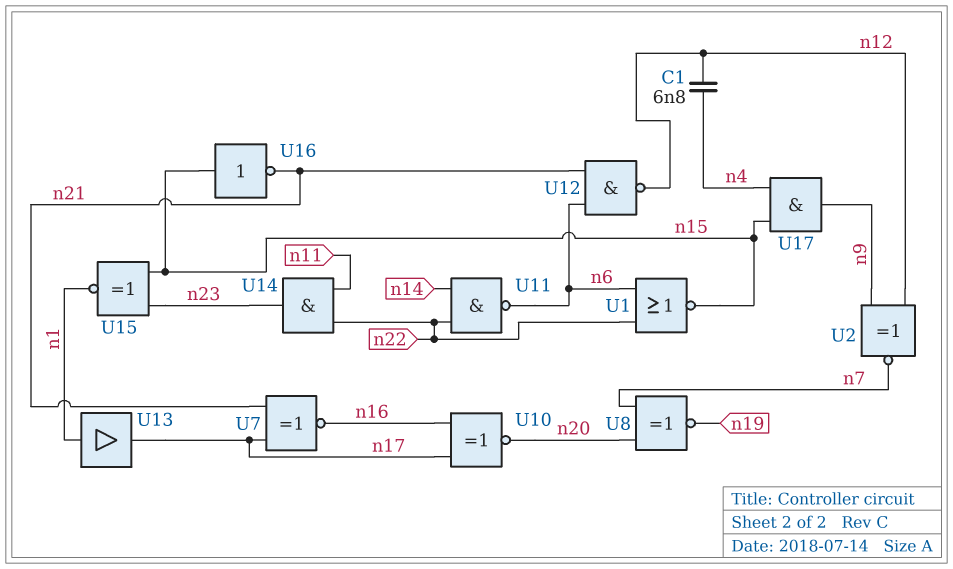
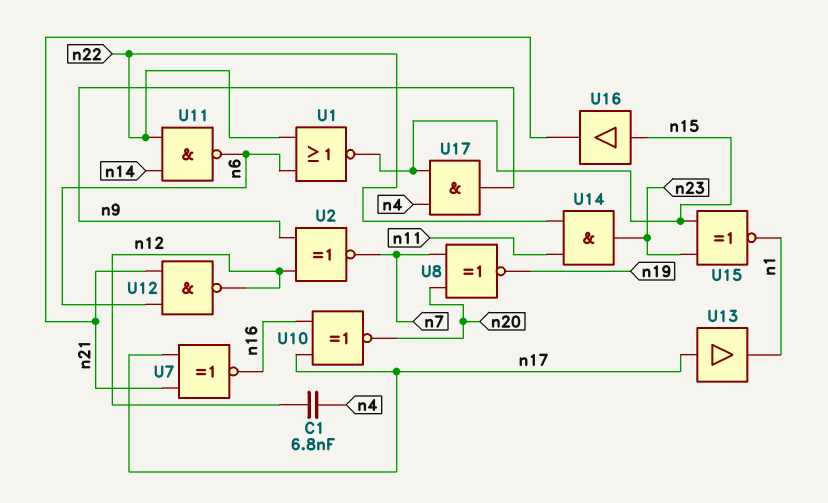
U13: buffer (in n1, out n17) -> buffer (in n17, out n1)
U16: NOT (in n15, out n21) -> buffer (in n15, out n21)

